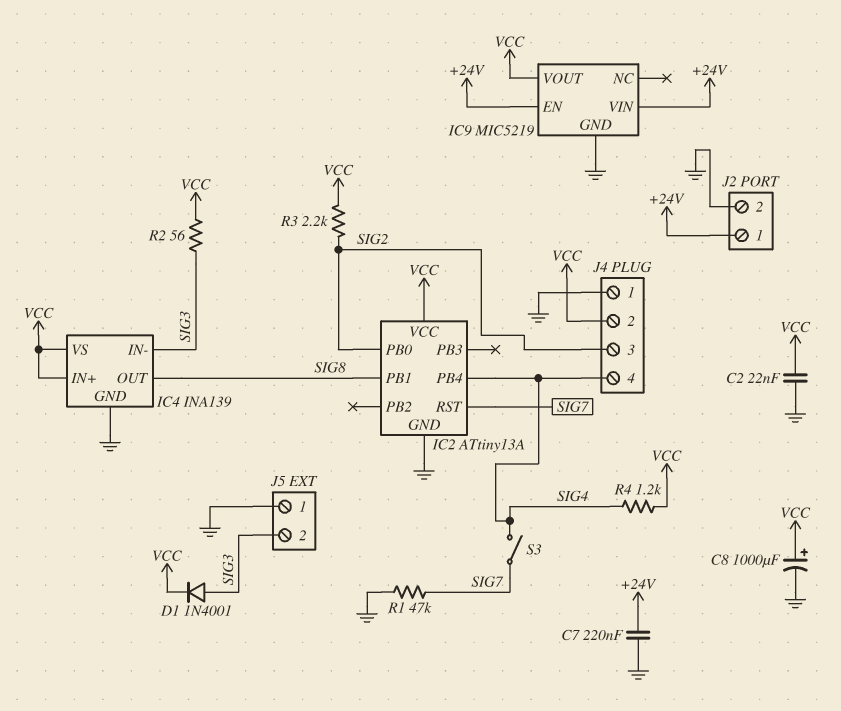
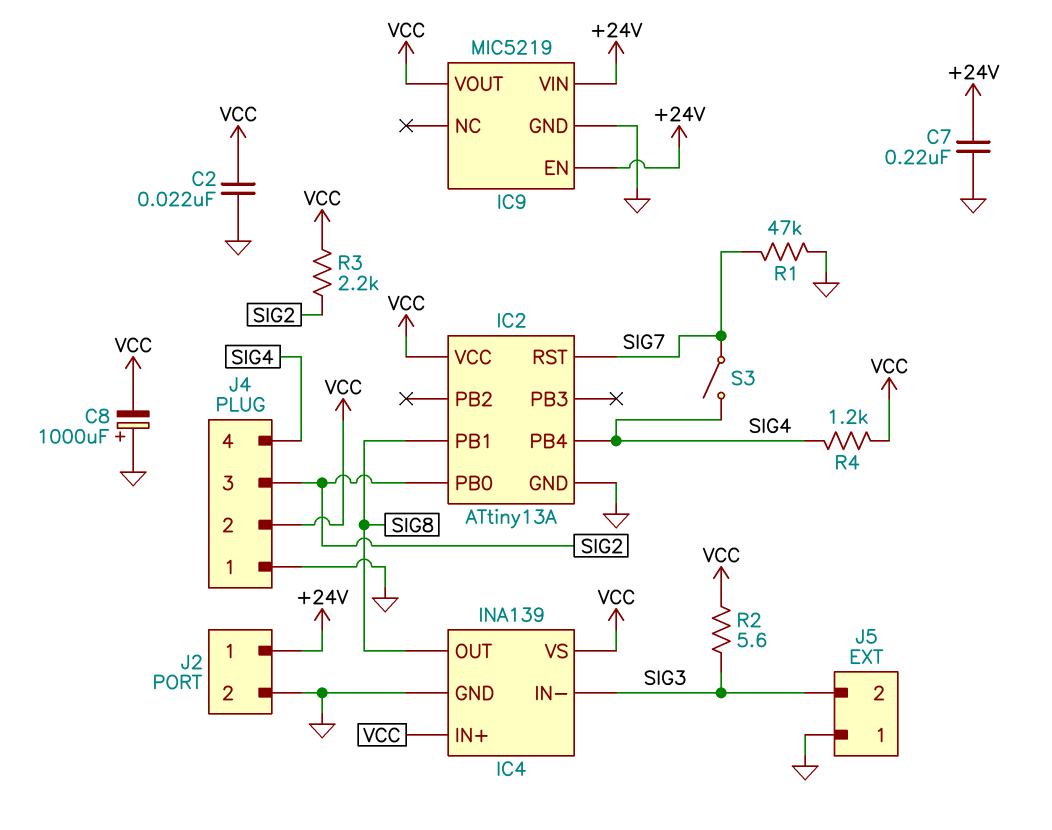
C8: 1000uF (plus VCC, minus GND) -> 1000uF (plus GND, minus VCC)
D1: diode 1N4001 (A SIG3, K VCC) -> none
R2: 56 (SIG3, VCC) -> 5.6 (SIG3, VCC)

